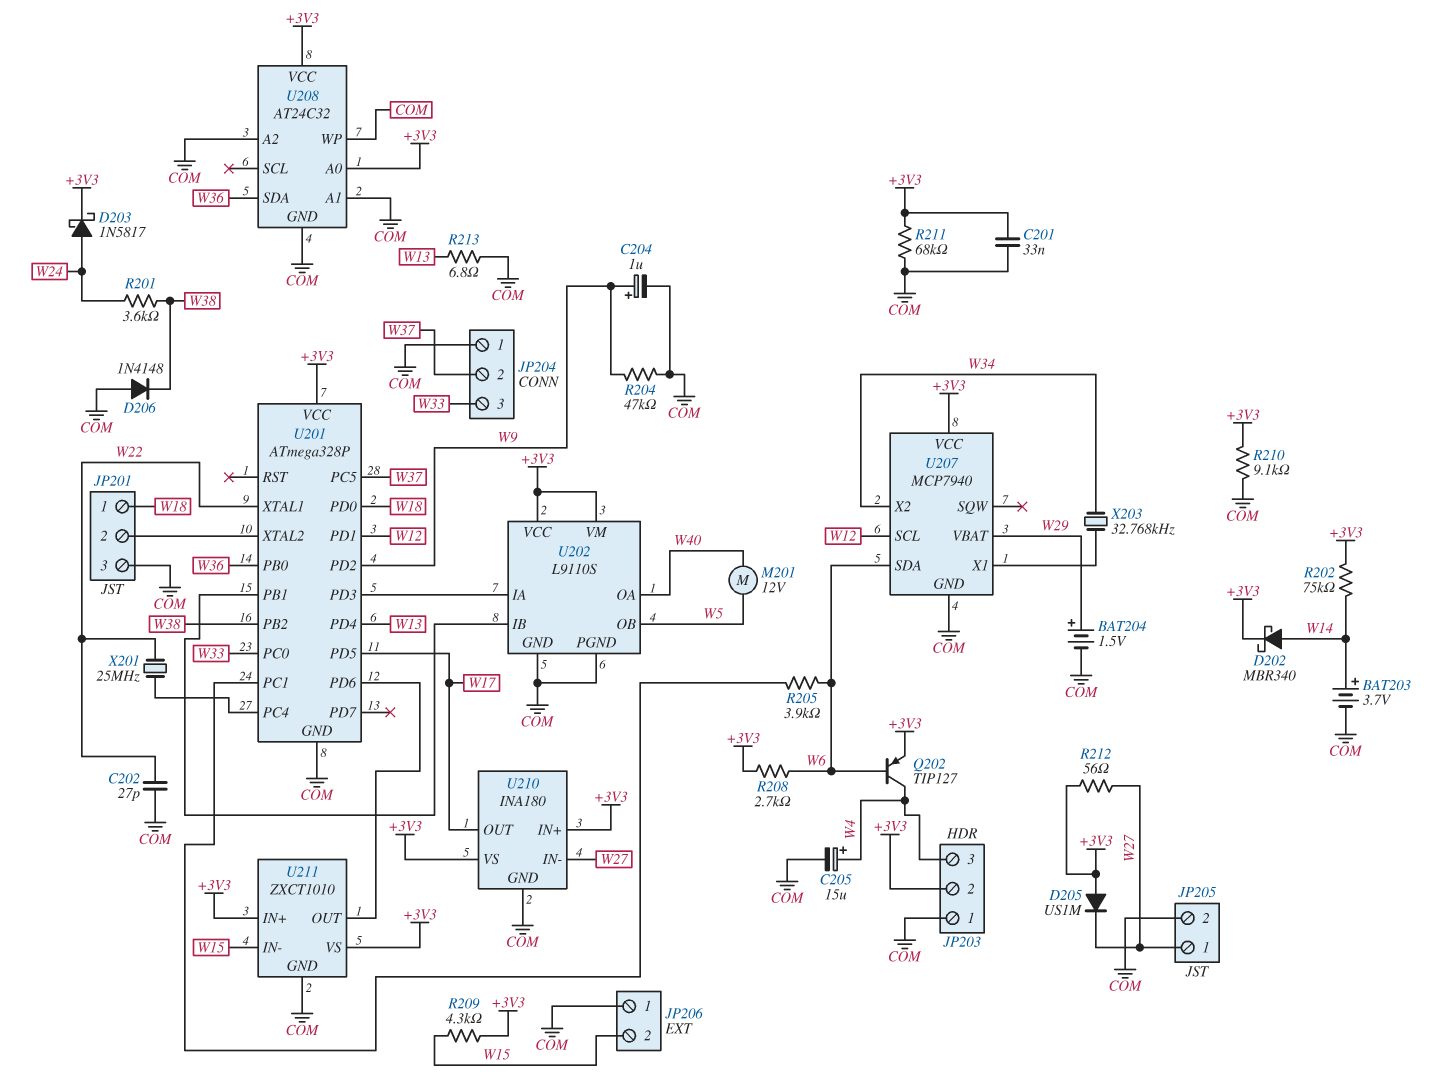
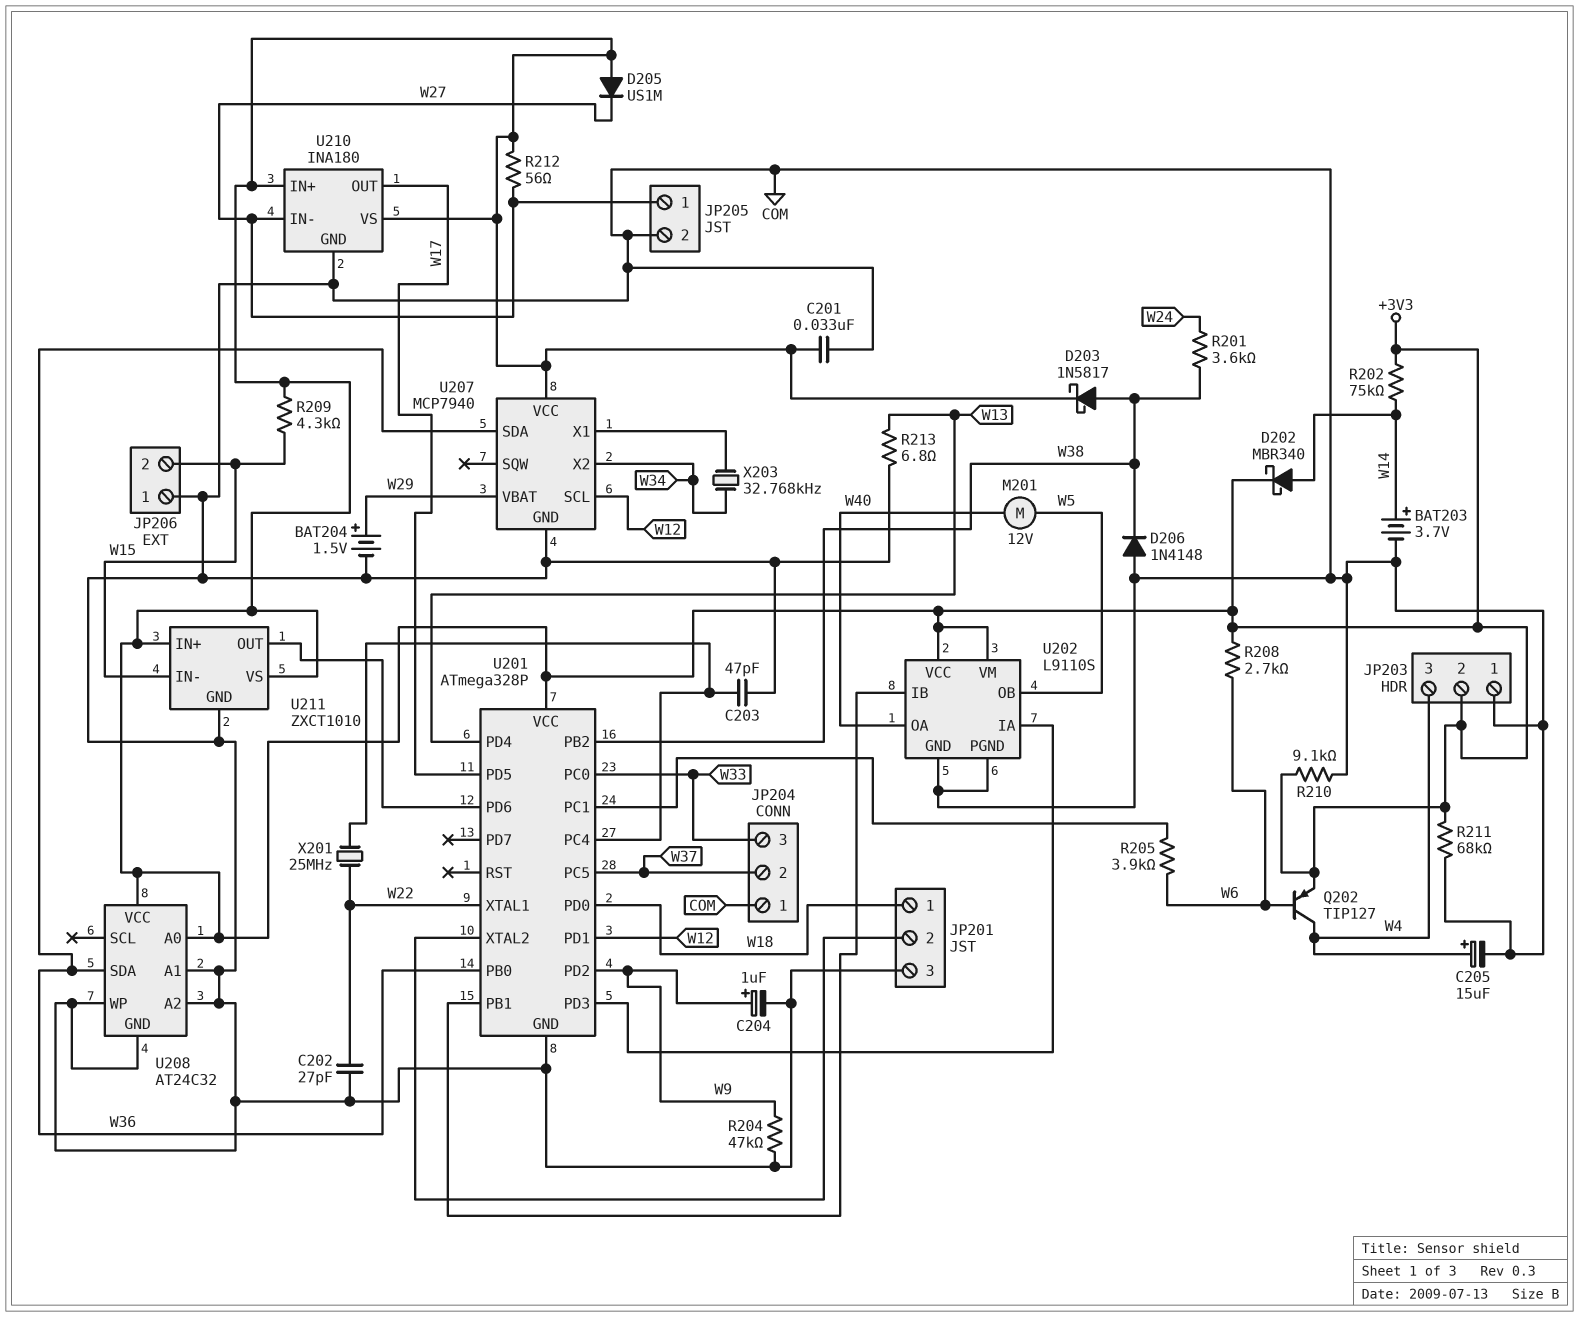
C203: none -> 47pF (COM, U201/PC4)
D203: schottky 1N5817 (A W24, K +3V3) -> schottky 1N5817 (A W38, K +3V3)
U207 pin SDA: W6 -> W36

